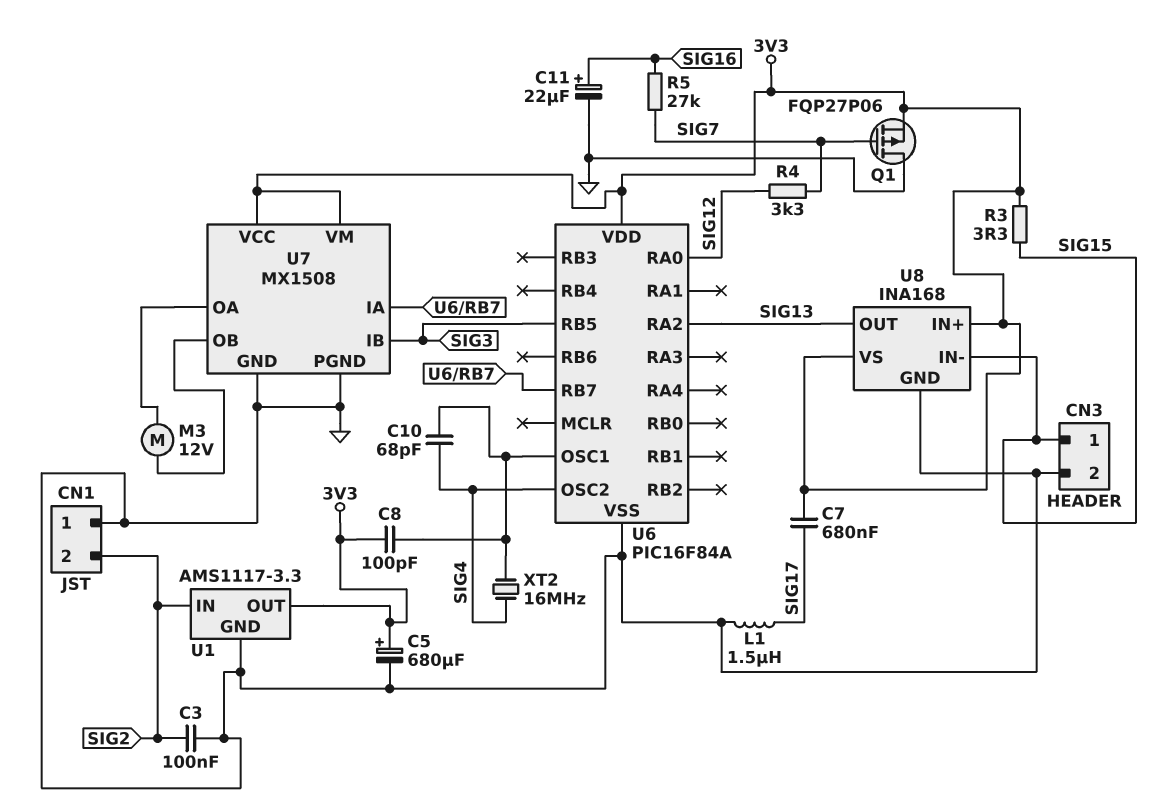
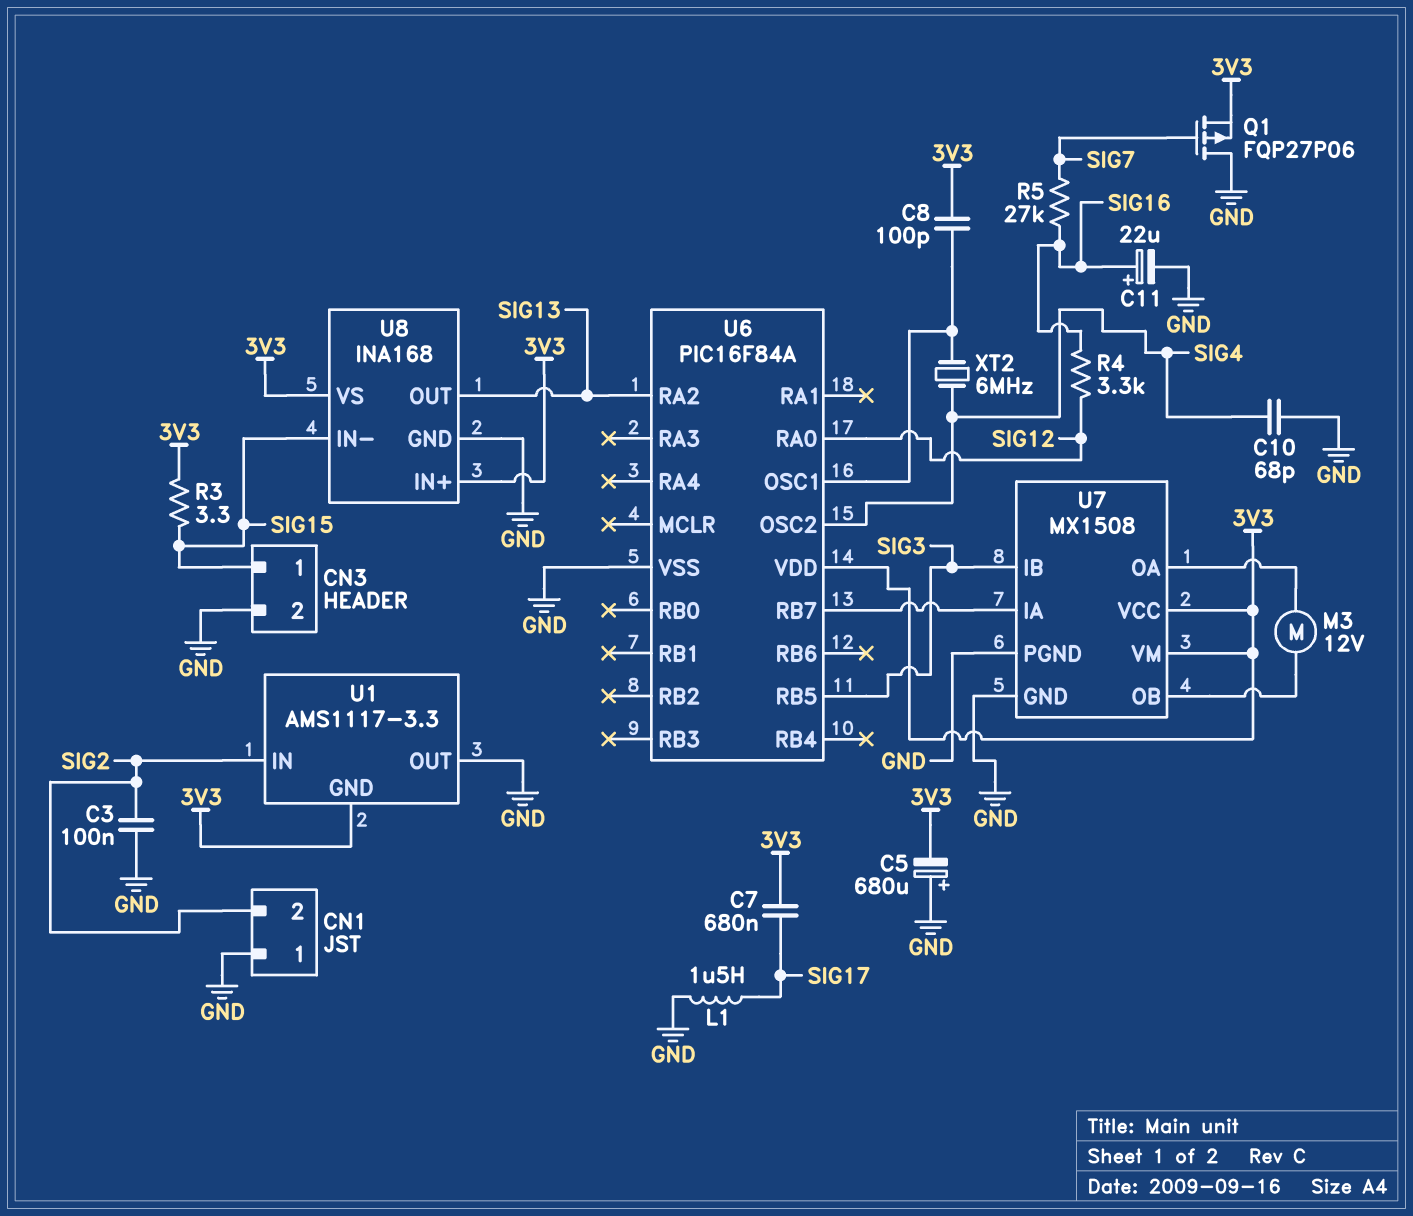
C5: 680uF (plus 3V3, minus GND) -> 680uF (plus GND, minus 3V3)
C10: 68pF (SIG4, U6/OSC1) -> 68pF (GND, SIG4)
R4: 3.3k (SIG7, SIG12) -> 3.3k (SIG12, SIG16)
U1 pin GND: GND -> 3V3
U1 pin OUT: 3V3 -> GND
XT2: 16MHz (SIG4, U6/OSC1) -> 6MHz (SIG4, U6/OSC1)

